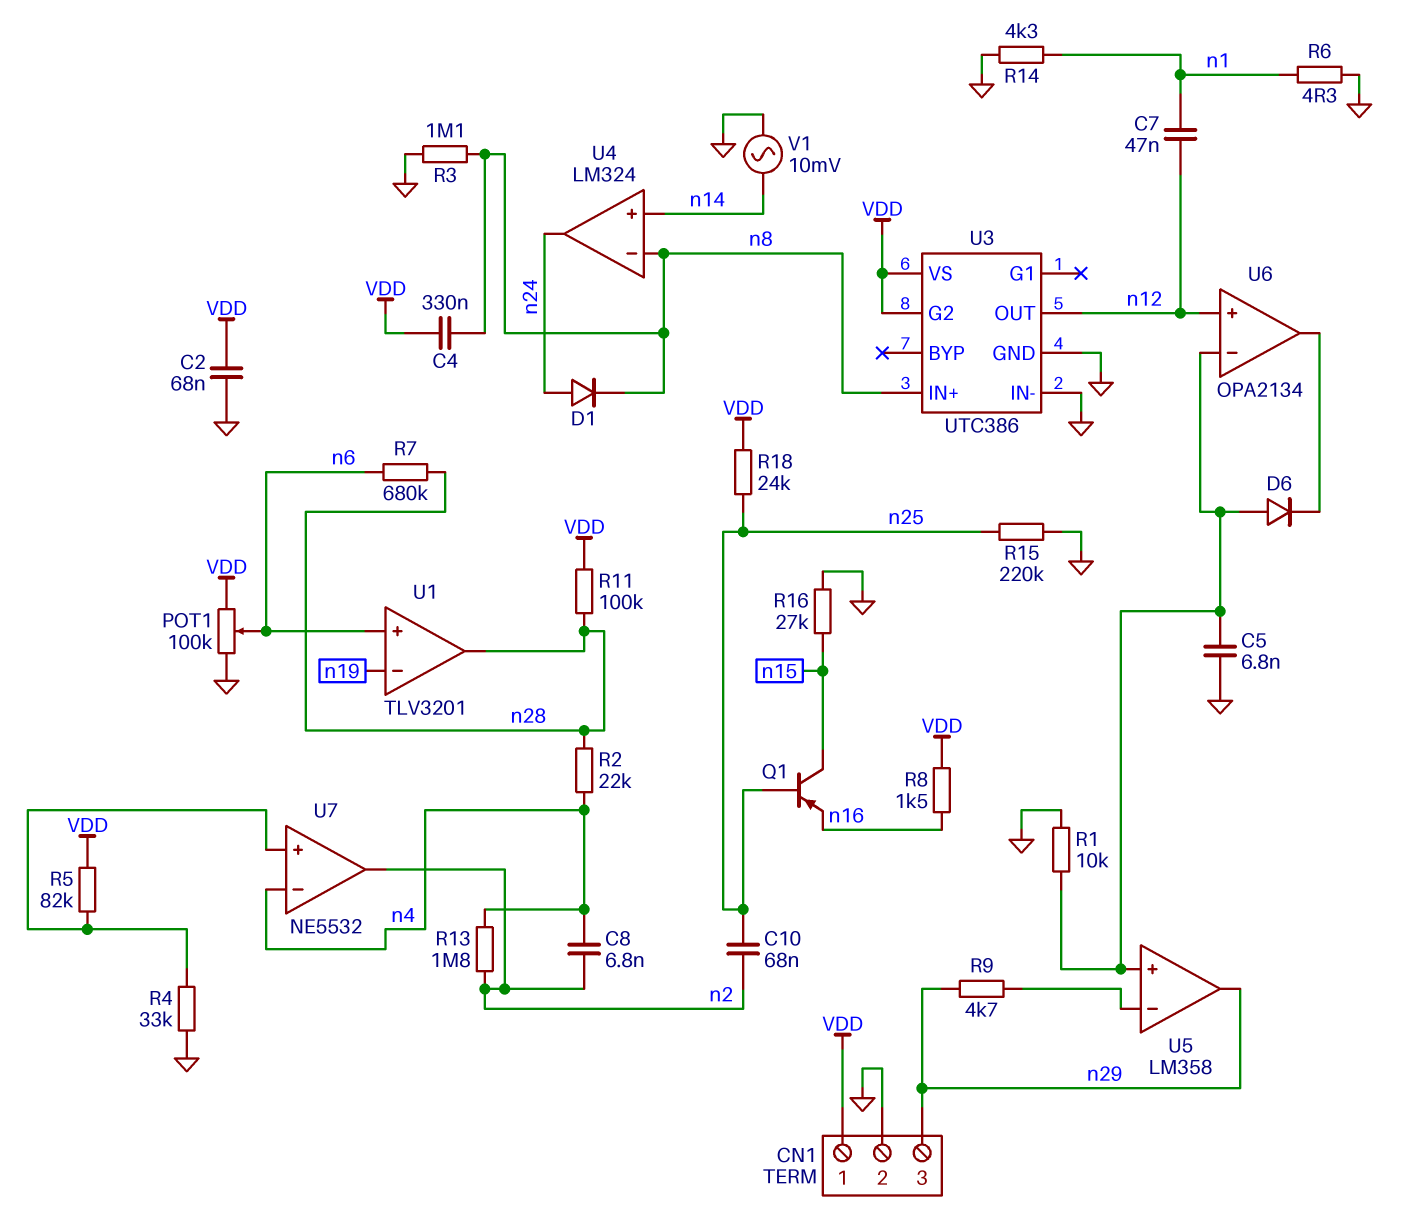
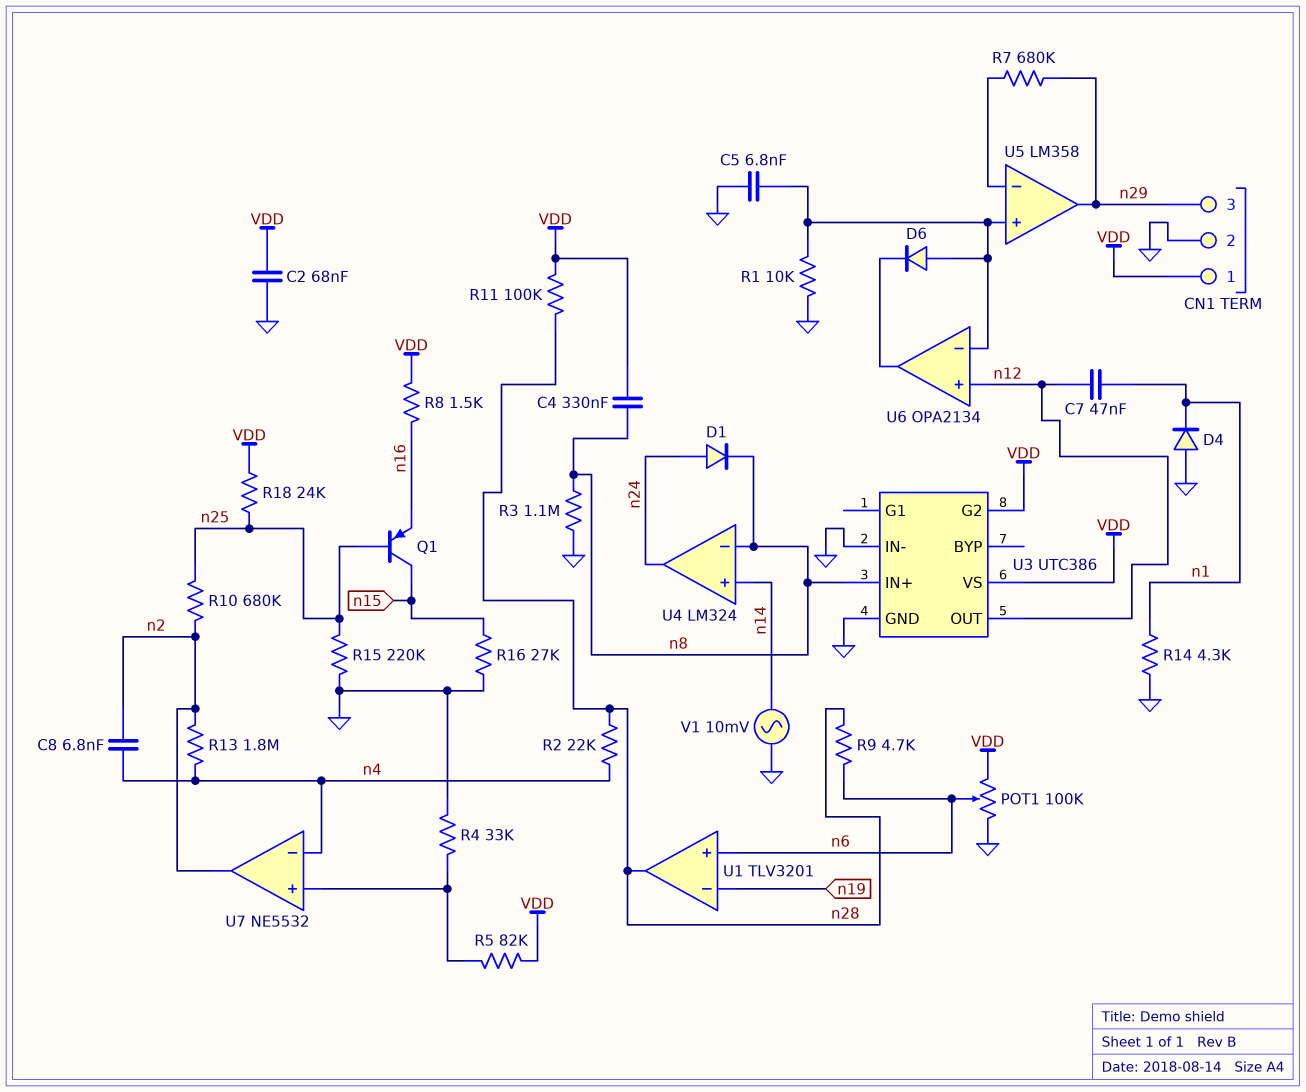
C10: 68nF (n2, n25) -> none
D4: none -> diode (A GND, K n1)
R6: 4.3 (GND, n1) -> none
R7: 680k (n6, n28) -> 680k (U5/in-, n29)
R9: 4.7k (U5/in-, n29) -> 4.7k (n6, n28)
R10: none -> 680k (n2, n25)

